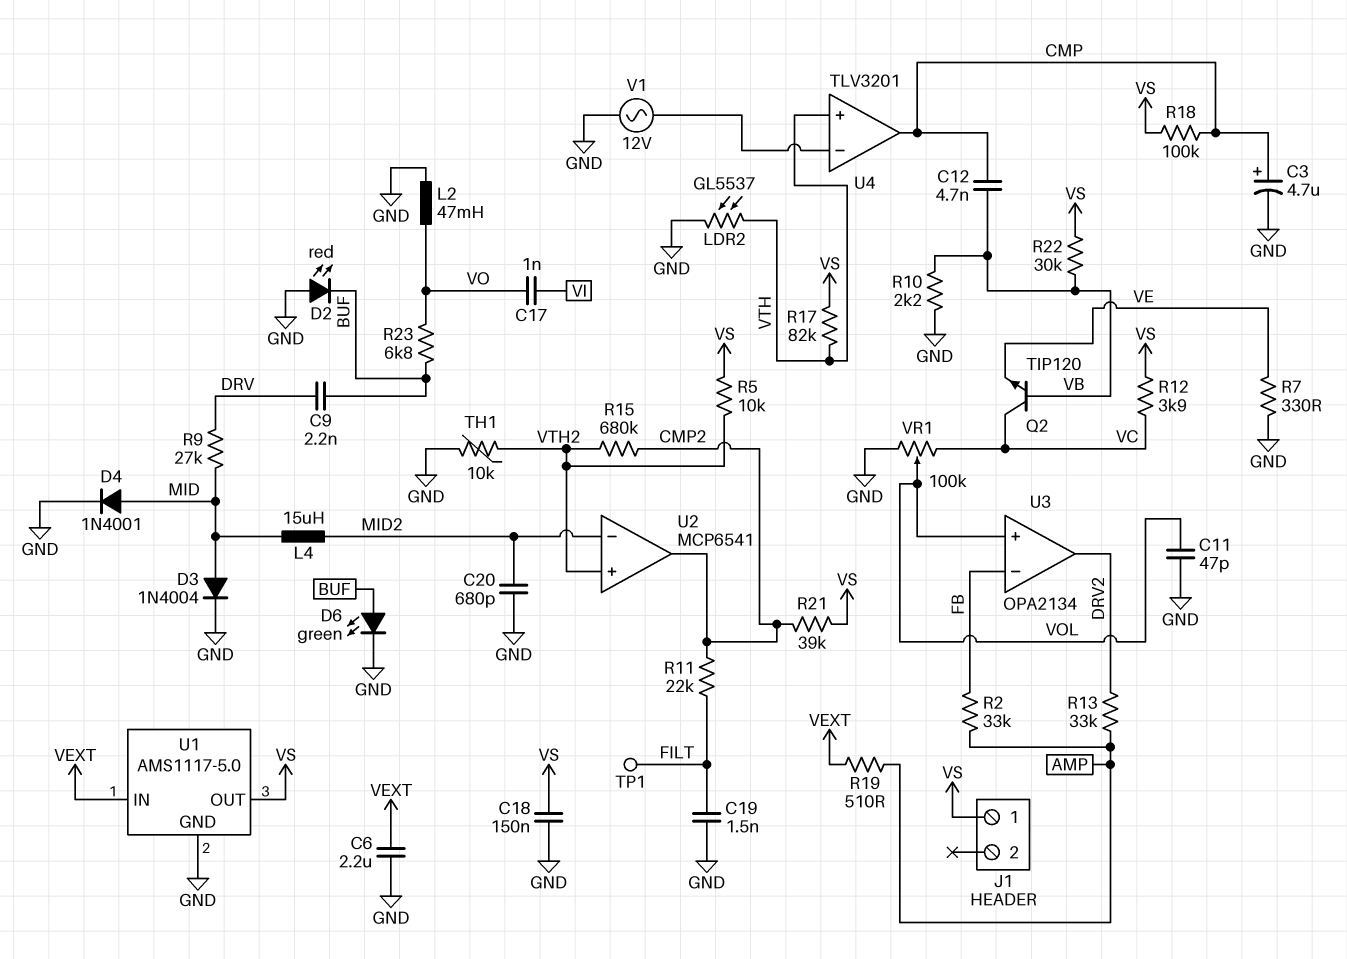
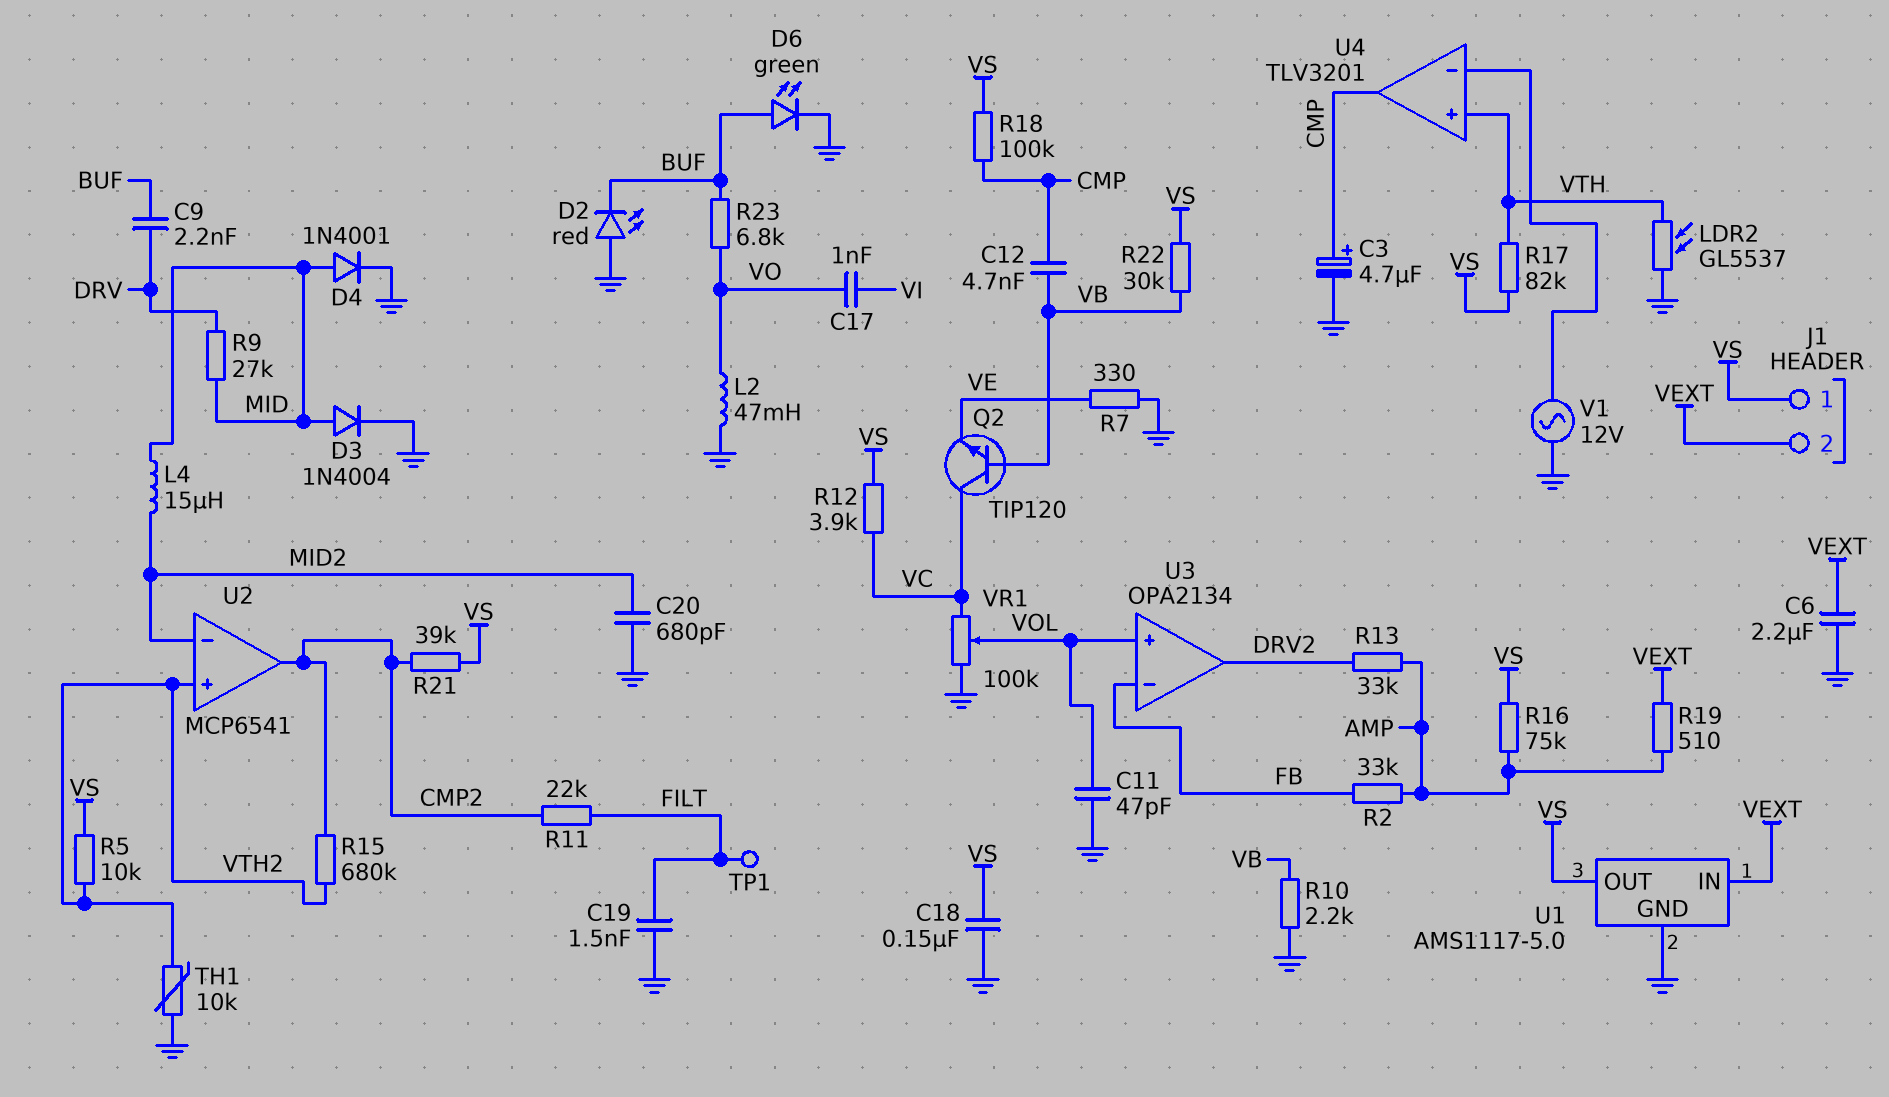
J1 pin 2: none -> VEXT
R16: none -> 75k (AMP, VS)

